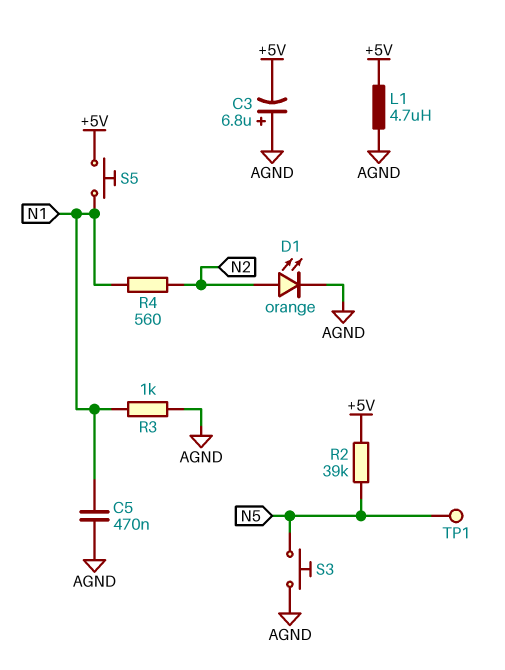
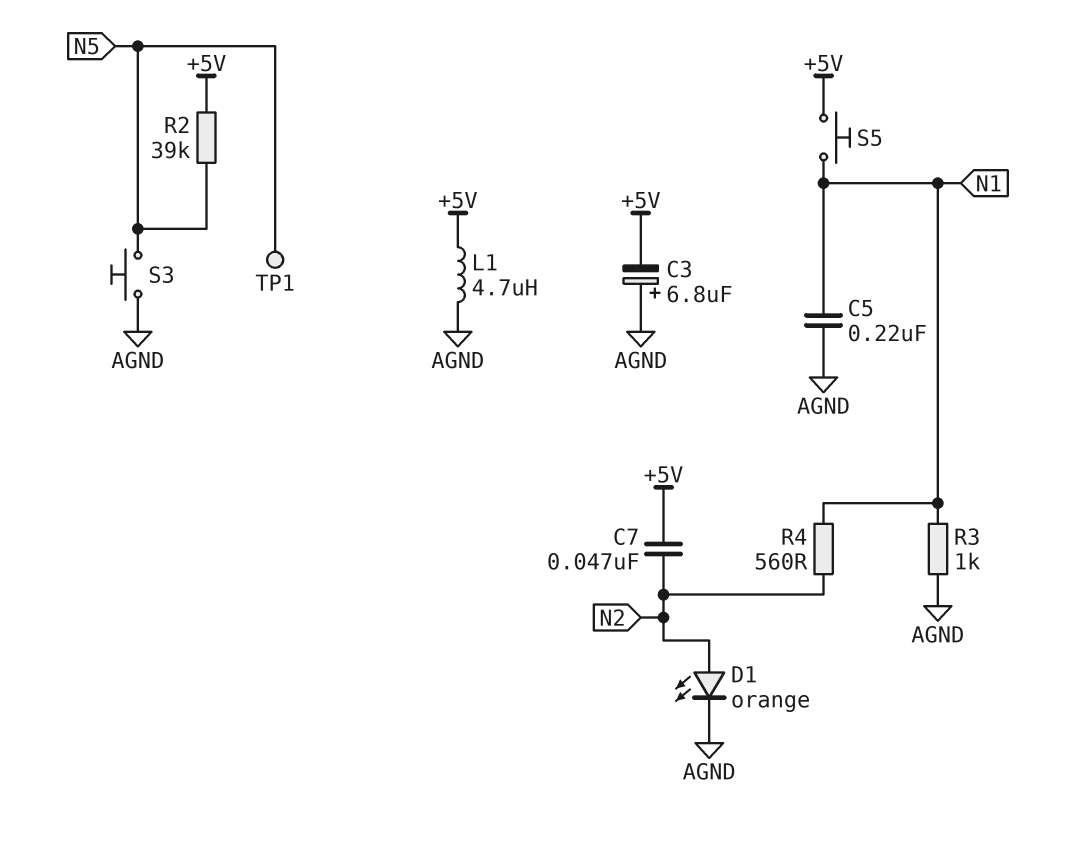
C5: 470nF (AGND, N1) -> 220nF (AGND, N1)
C7: none -> 47nF (+5V, N2)

